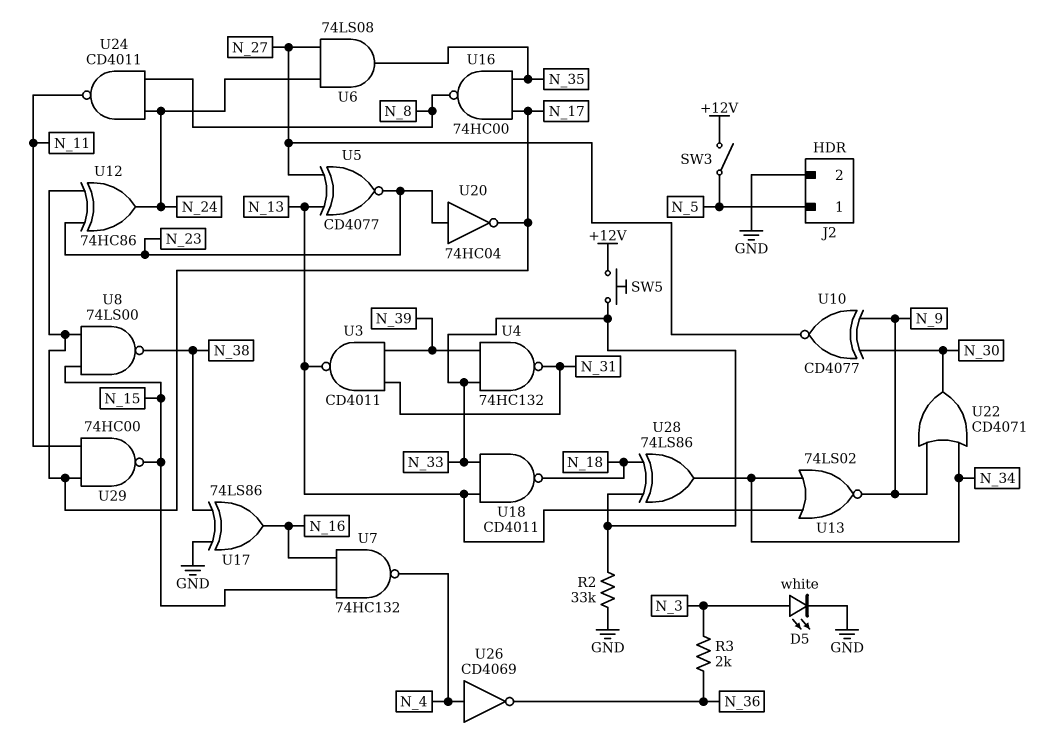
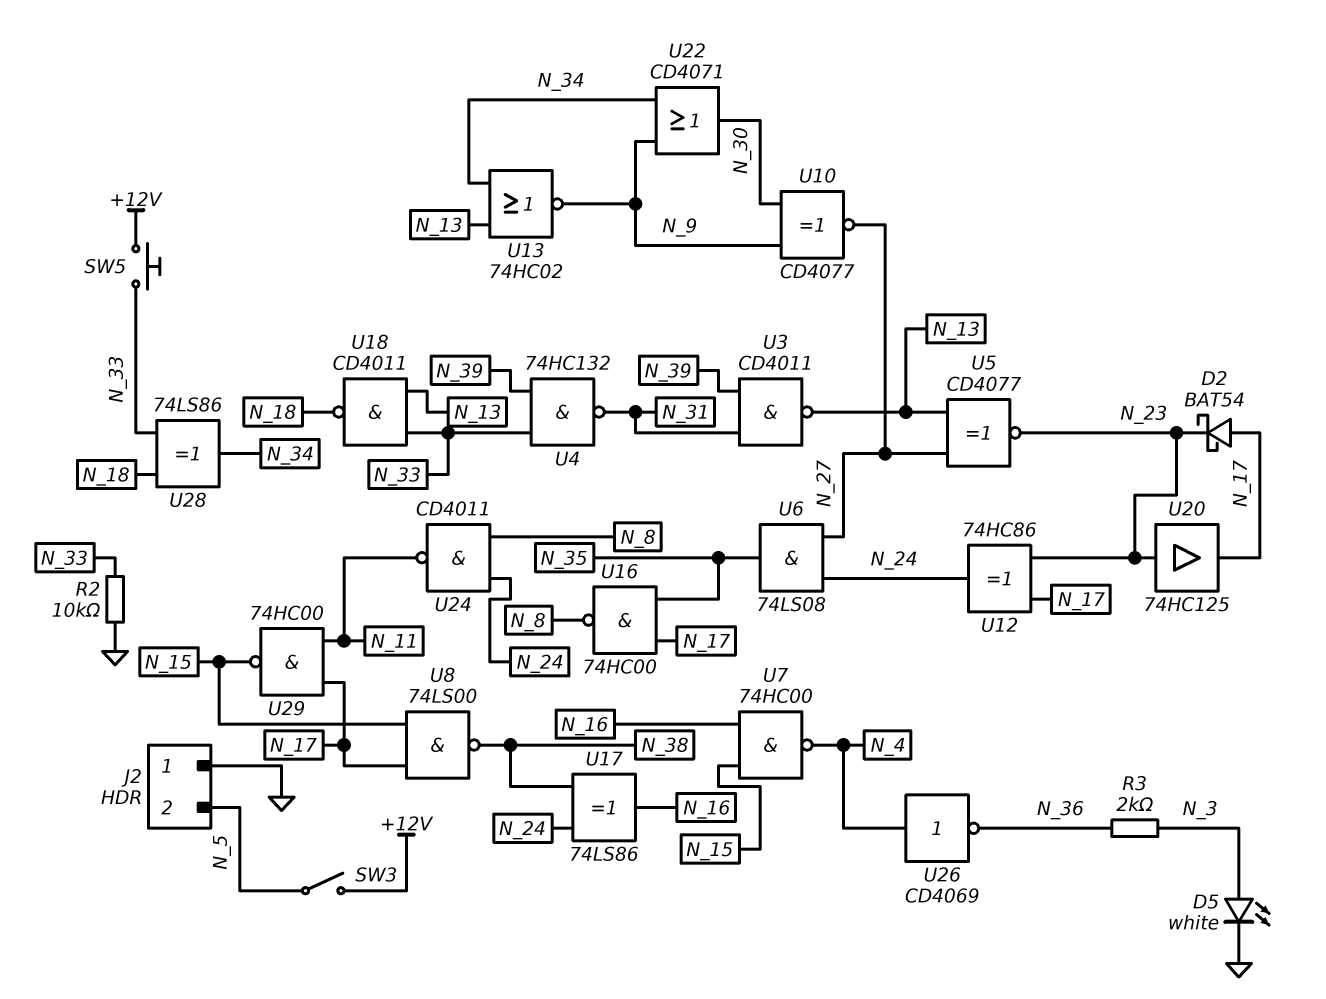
D2: none -> schottky BAT54 (A N_17, K N_23)
J2 pin 1: N_5 -> GND
J2 pin 2: GND -> N_5
R2: 33k (GND, N_33) -> 10k (GND, N_33)
U7: NAND 74HC132 (in N_15, in N_16, out N_4) -> NAND 74HC00 (in N_15, in N_16, out N_4)
U13: NOR 74LS02 (in N_13, in N_34, out N_9) -> NOR 74HC02 (in N_13, in N_34, out N_9)
U17: XOR 74LS86 (in GND, in N_38, out N_16) -> XOR 74LS86 (in N_24, in N_38, out N_16)
U20: NOT 74HC04 (in N_23, out N_17) -> buffer 74HC125 (in N_23, out N_17)

